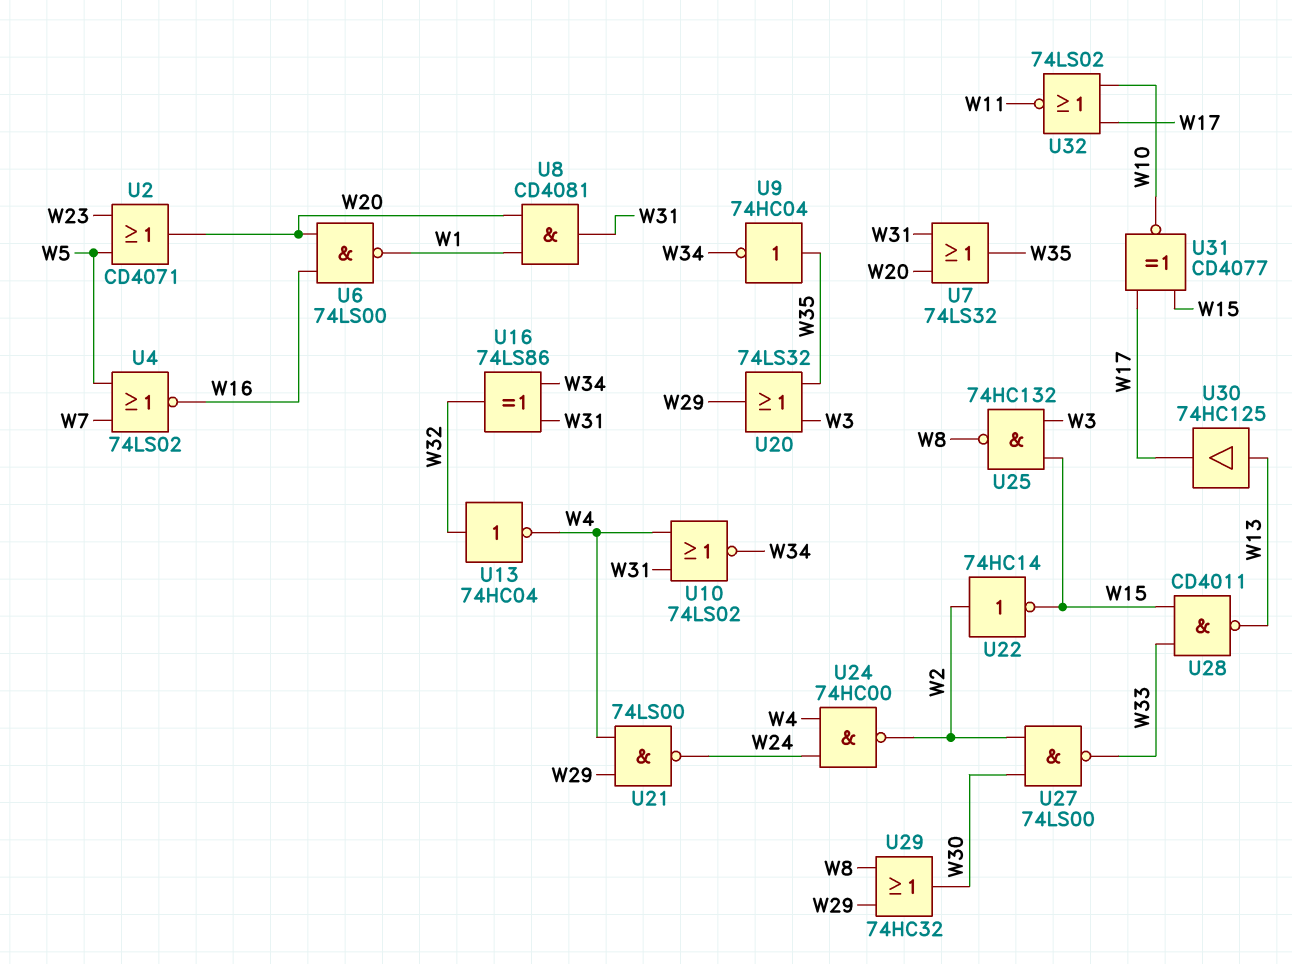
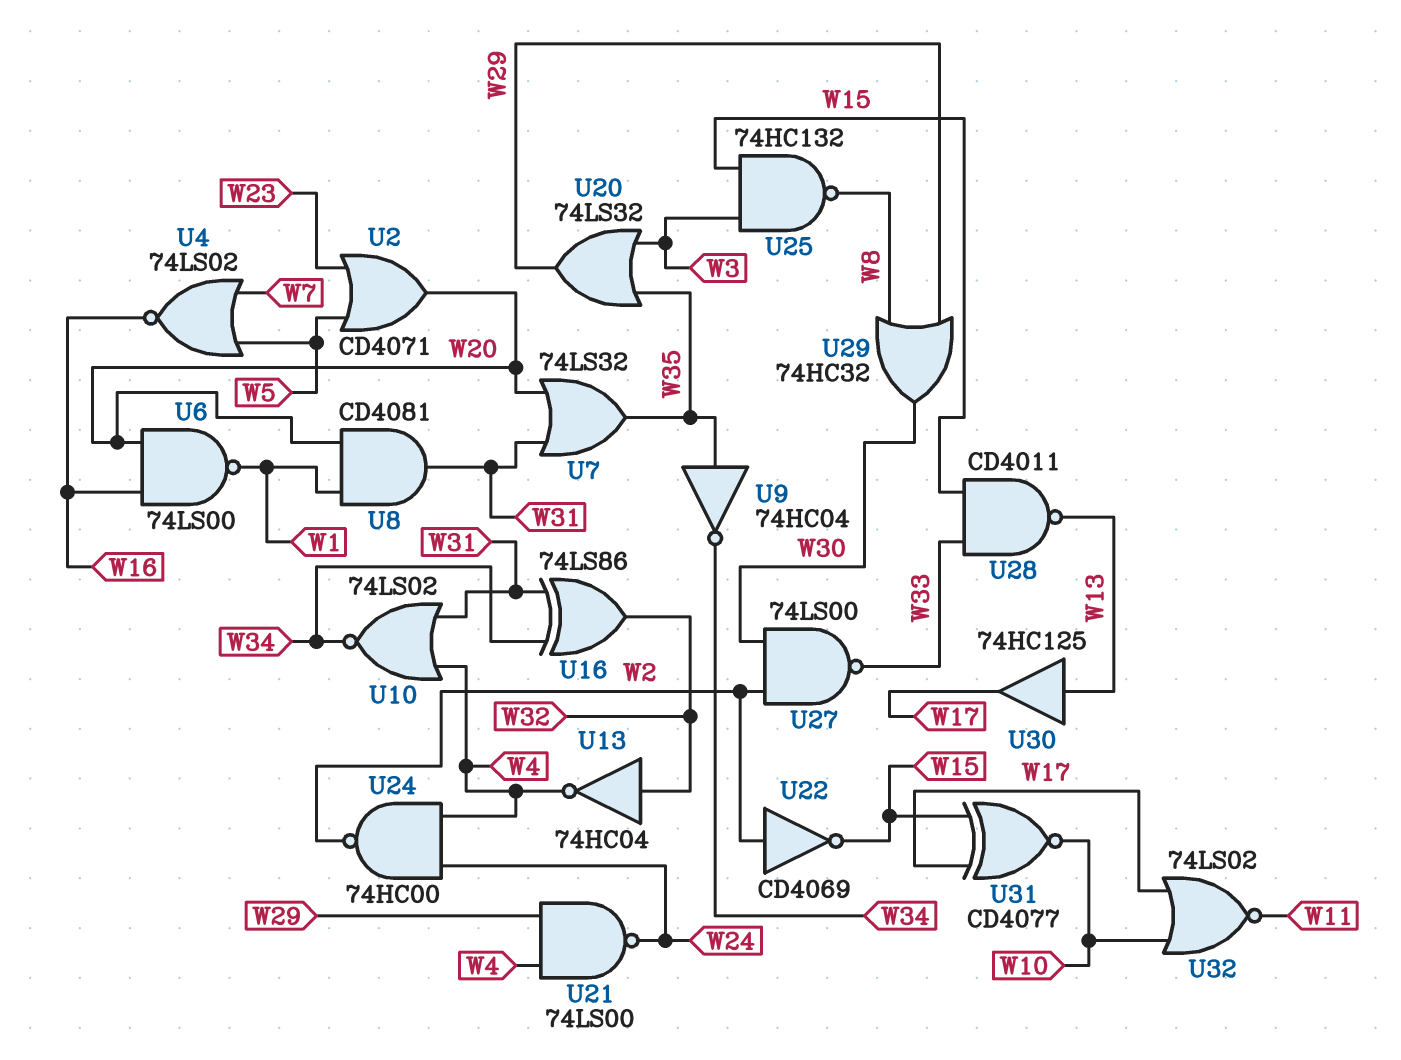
U22: NOT 74HC14 (in W2, out W15) -> NOT CD4069 (in W2, out W15)

